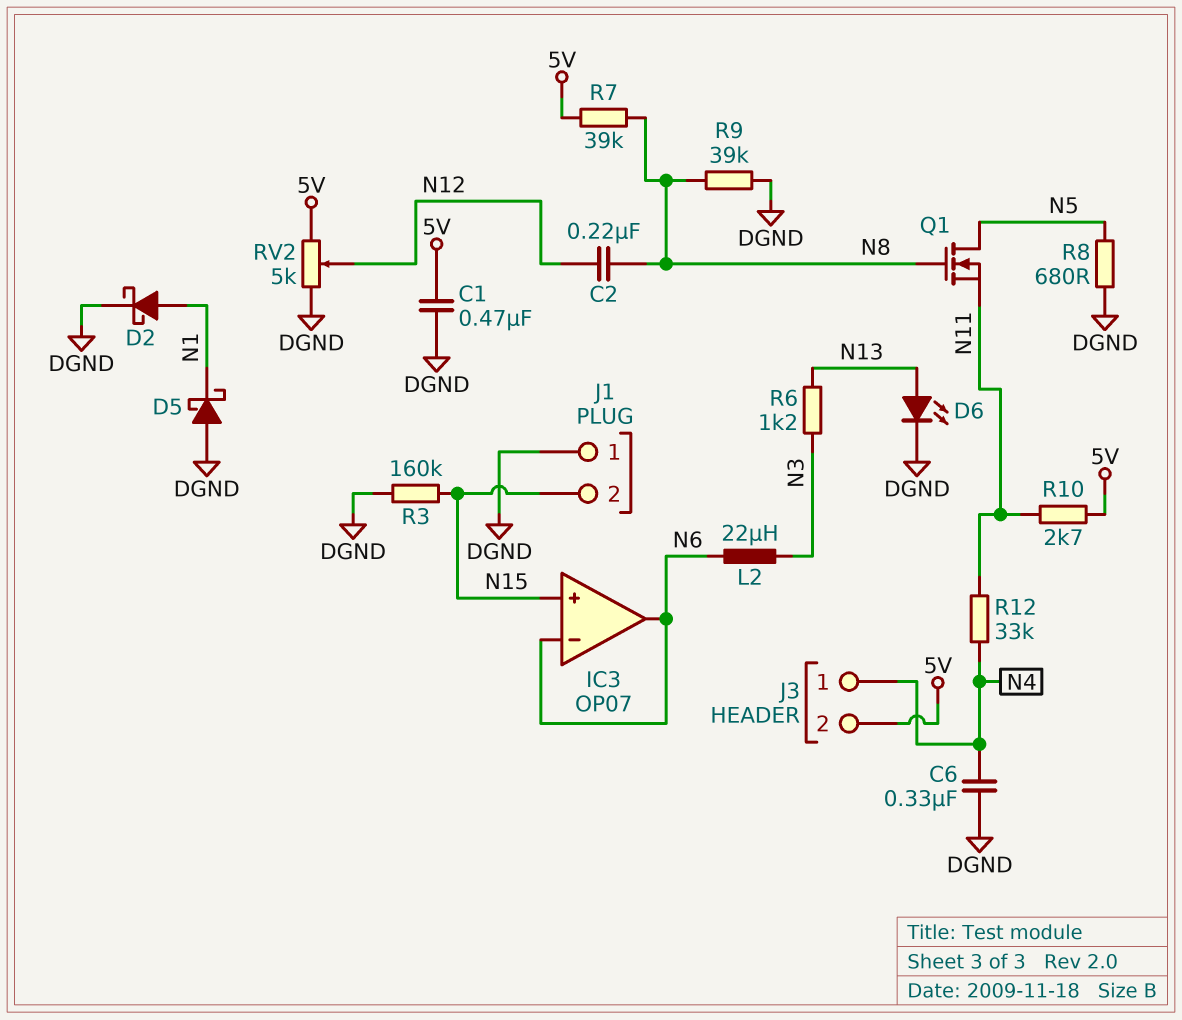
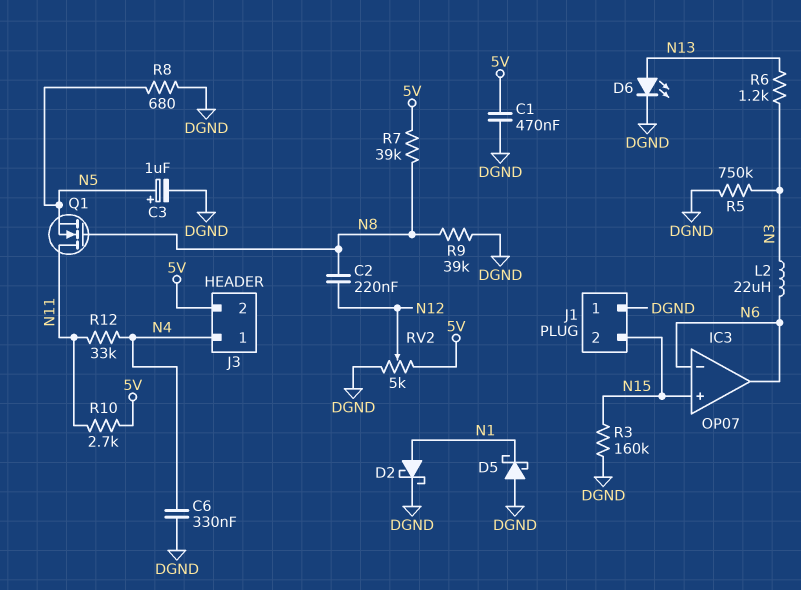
C3: none -> 1uF (plus N5, minus DGND)
Q1: NMOS (G N8, D N5, S N11) -> NMOS (G N8, D N11, S N5)
R5: none -> 750k (DGND, N3)

